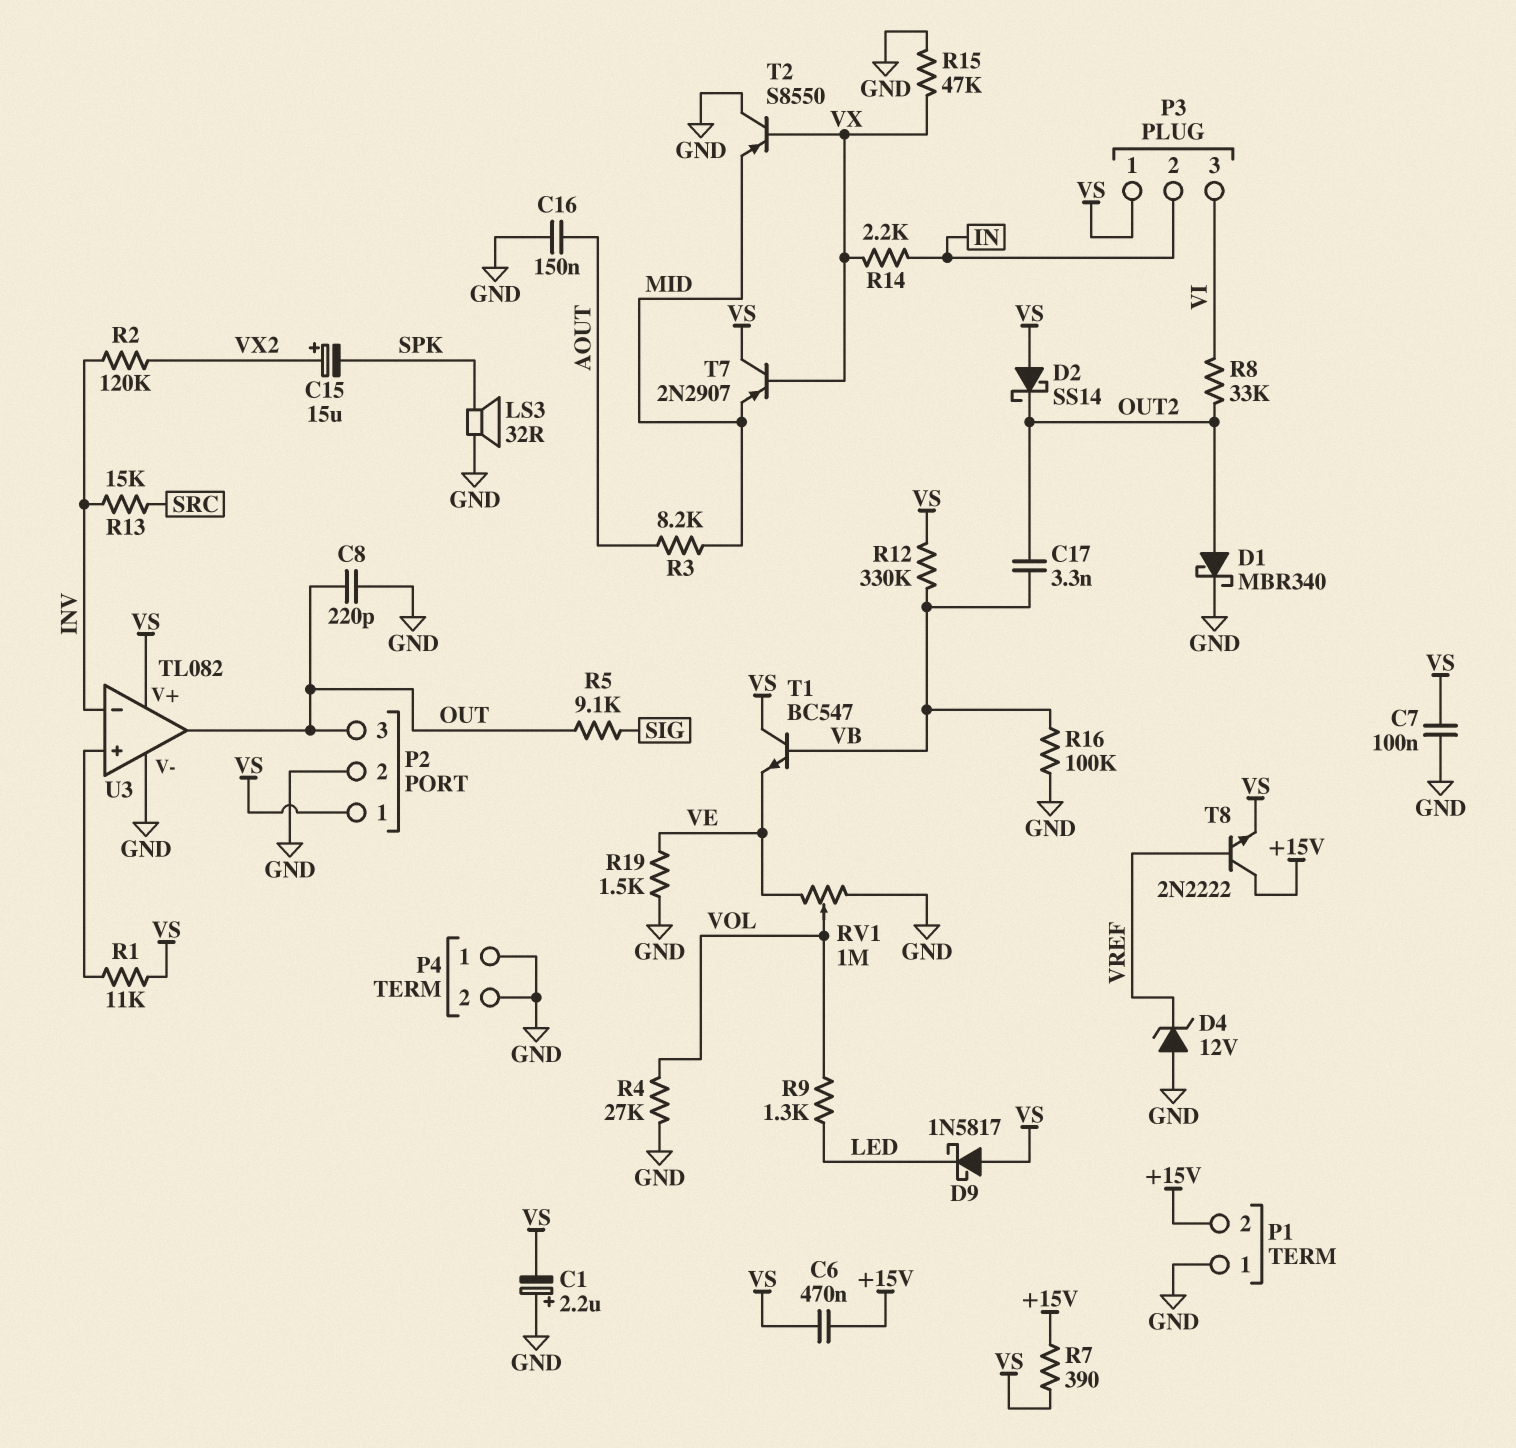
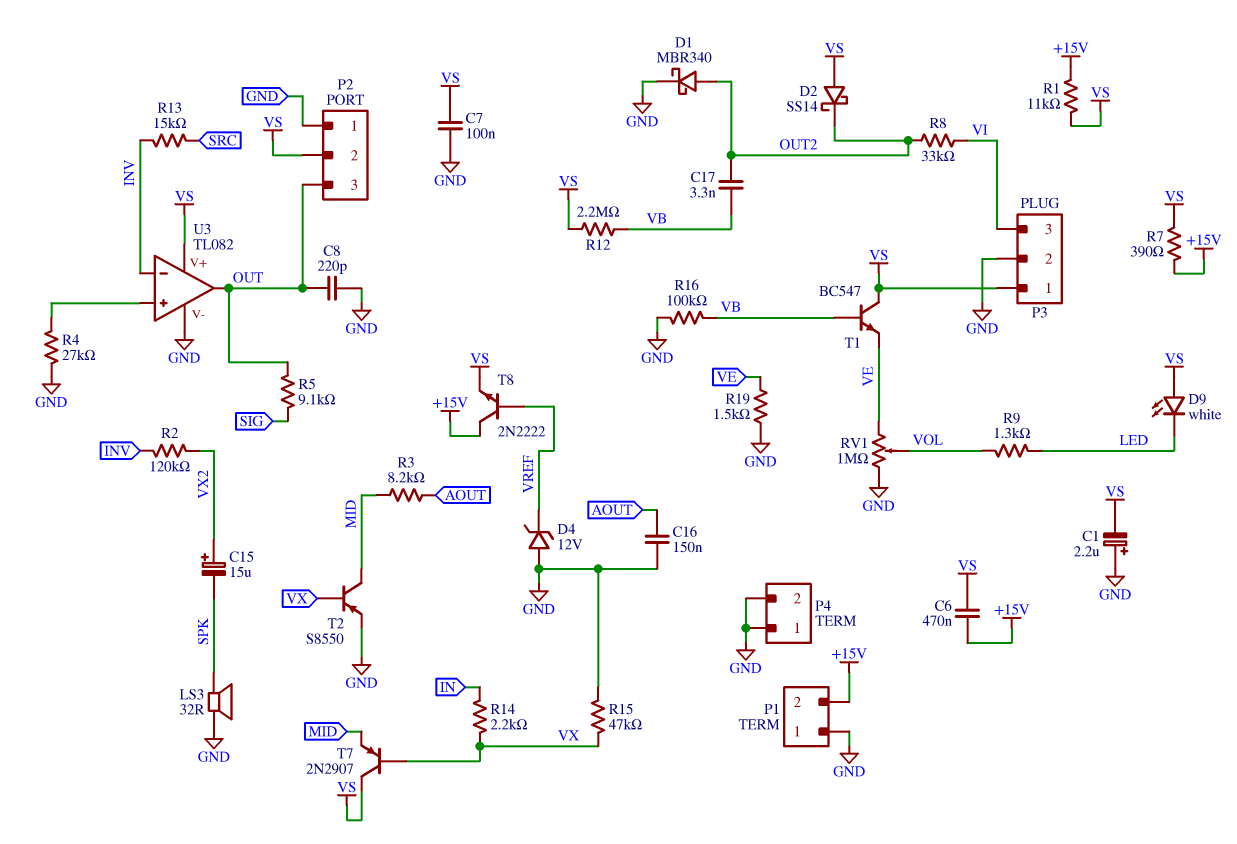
D9: schottky 1N5817 (A VS, K LED) -> LED white (A VS, K LED)
P2 pin 1: VS -> GND
P2 pin 2: GND -> VS
P3 pin 2: IN -> GND
R1: 11k (U3/in+, VS) -> 11k (+15V, VS)
R4: 27k (GND, VOL) -> 27k (GND, U3/in+)
R12: 330k (VB, VS) -> 2.2M (VB, VS)
T2: PNP S8550 (B VX, C GND, E MID) -> PNP S8550 (B VX, C MID, E GND)

